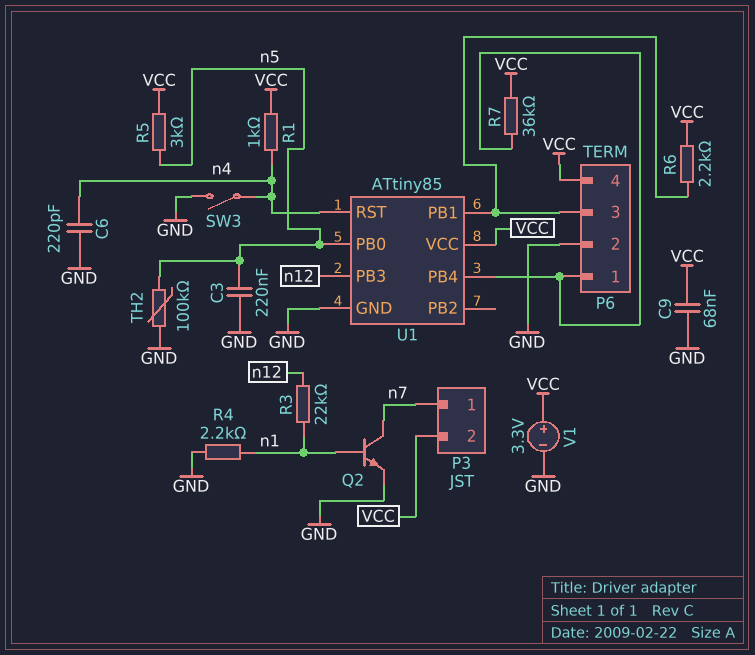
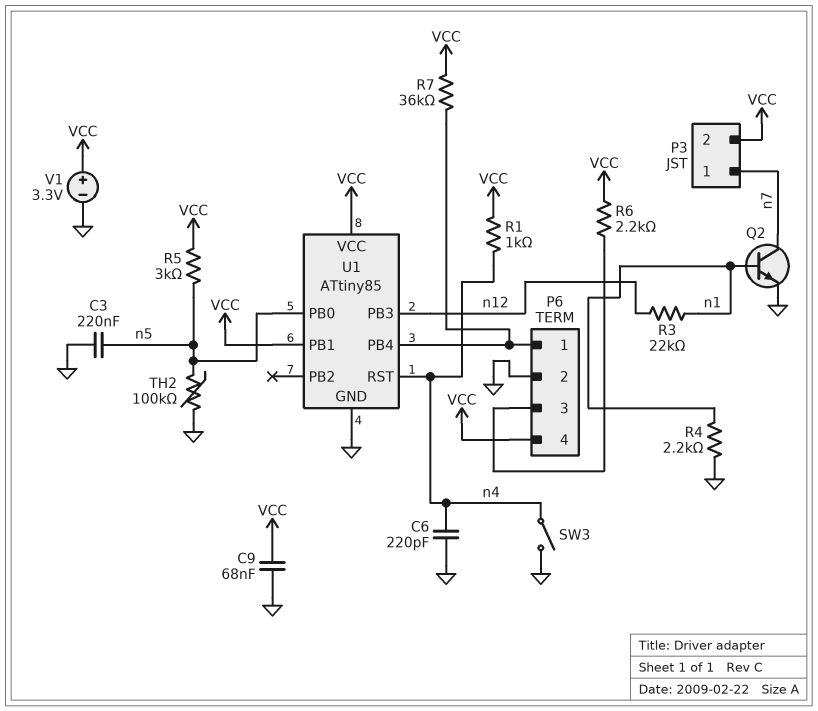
U1 pin PB1: P6/3 -> VCC

